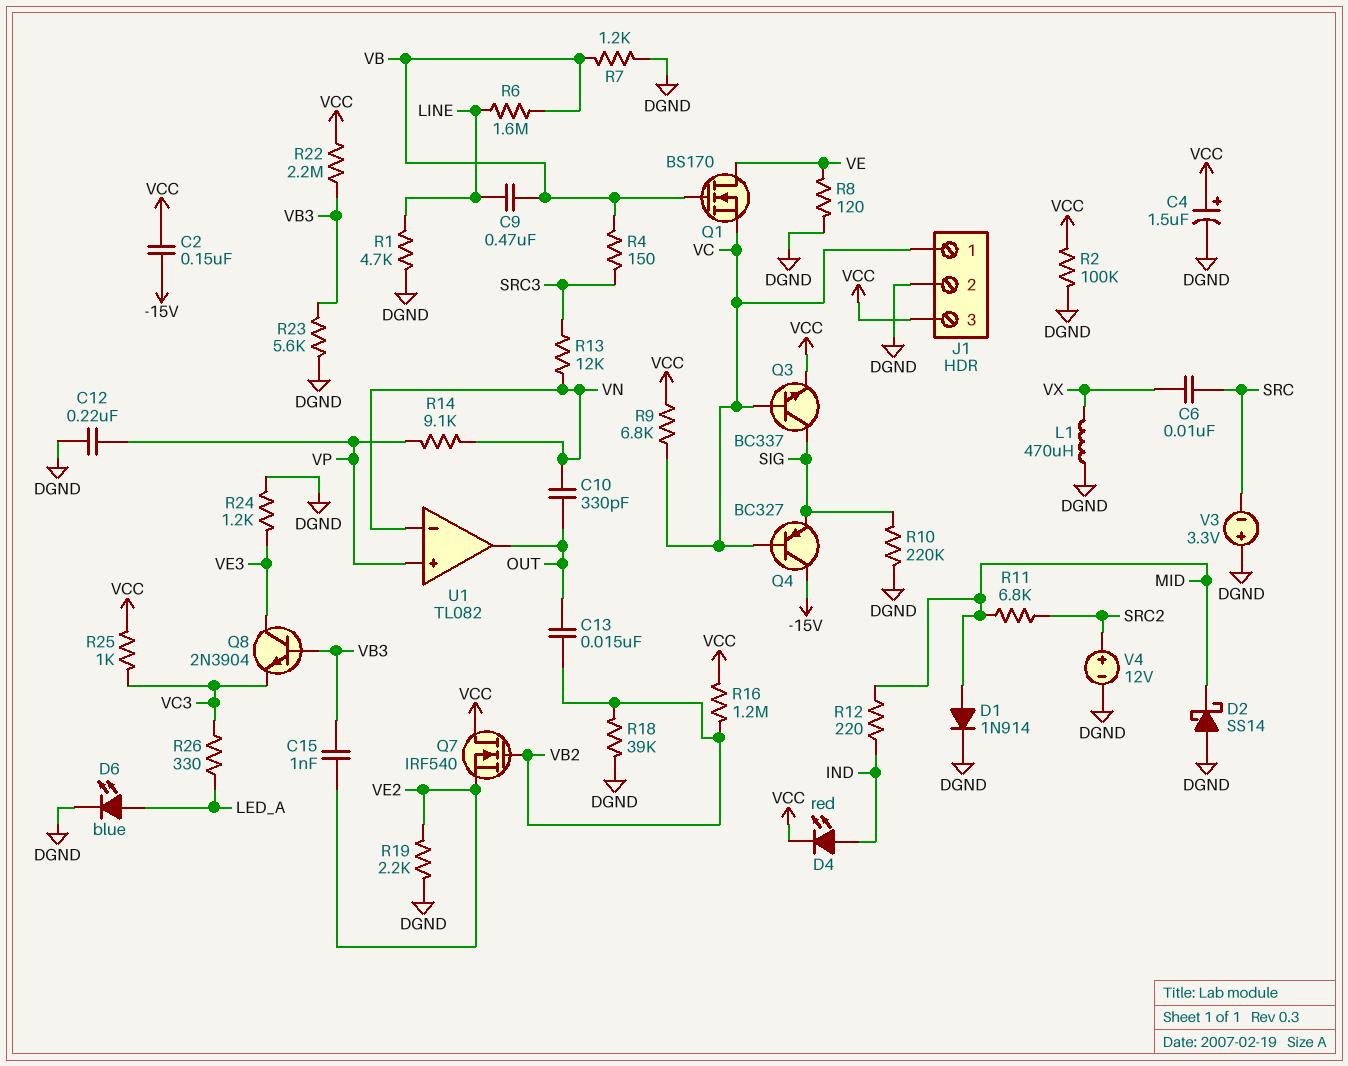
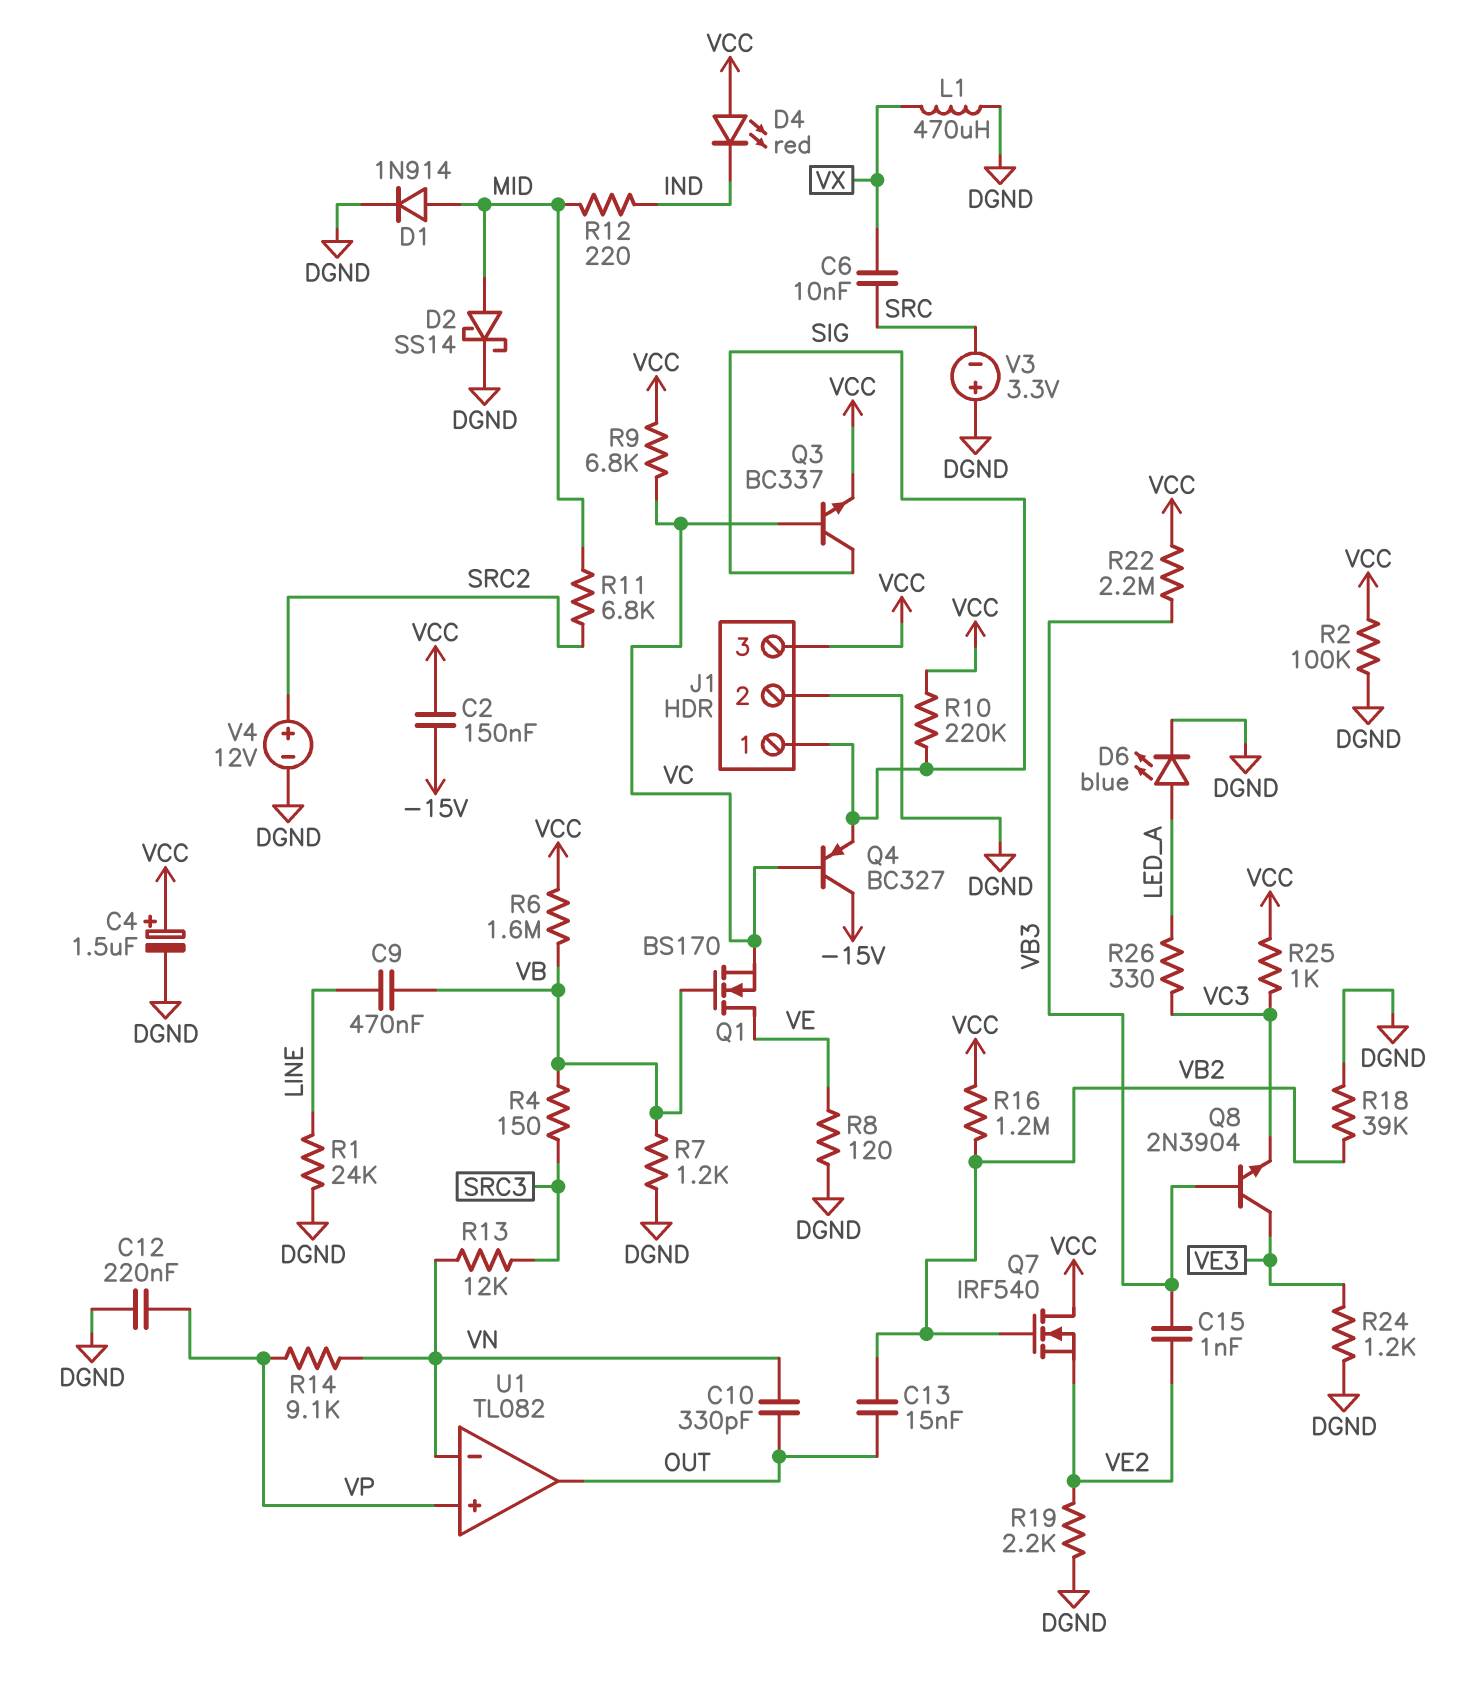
D2: schottky SS14 (A DGND, K MID) -> schottky SS14 (A MID, K DGND)
D4: LED red (A IND, K VCC) -> LED red (A VCC, K IND)
J1 pin 1: VC -> SIG
R1: 4.7k (DGND, LINE) -> 24k (DGND, LINE)
R6: 1.6M (LINE, VB) -> 1.6M (VB, VCC)
R10: 220k (DGND, SIG) -> 220k (SIG, VCC)
R23: 5.6k (DGND, VB3) -> none

